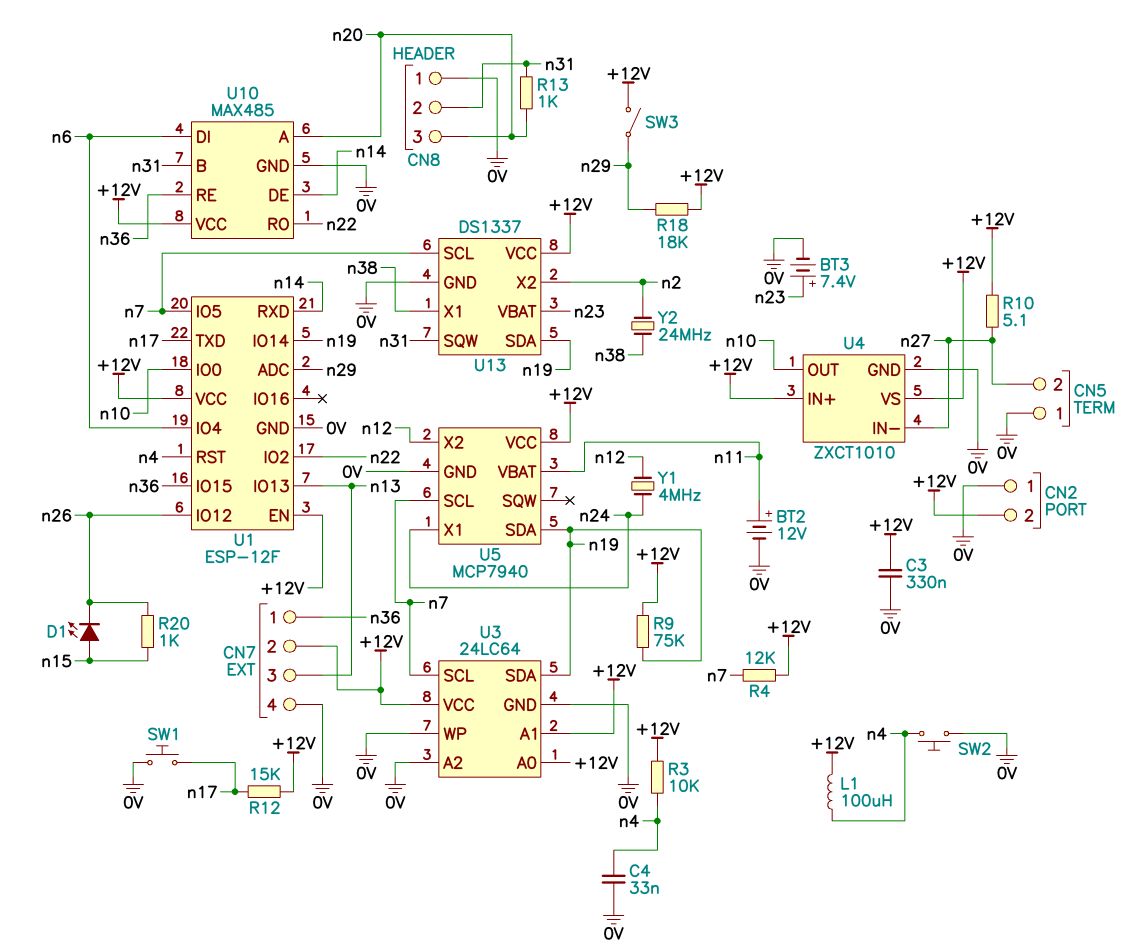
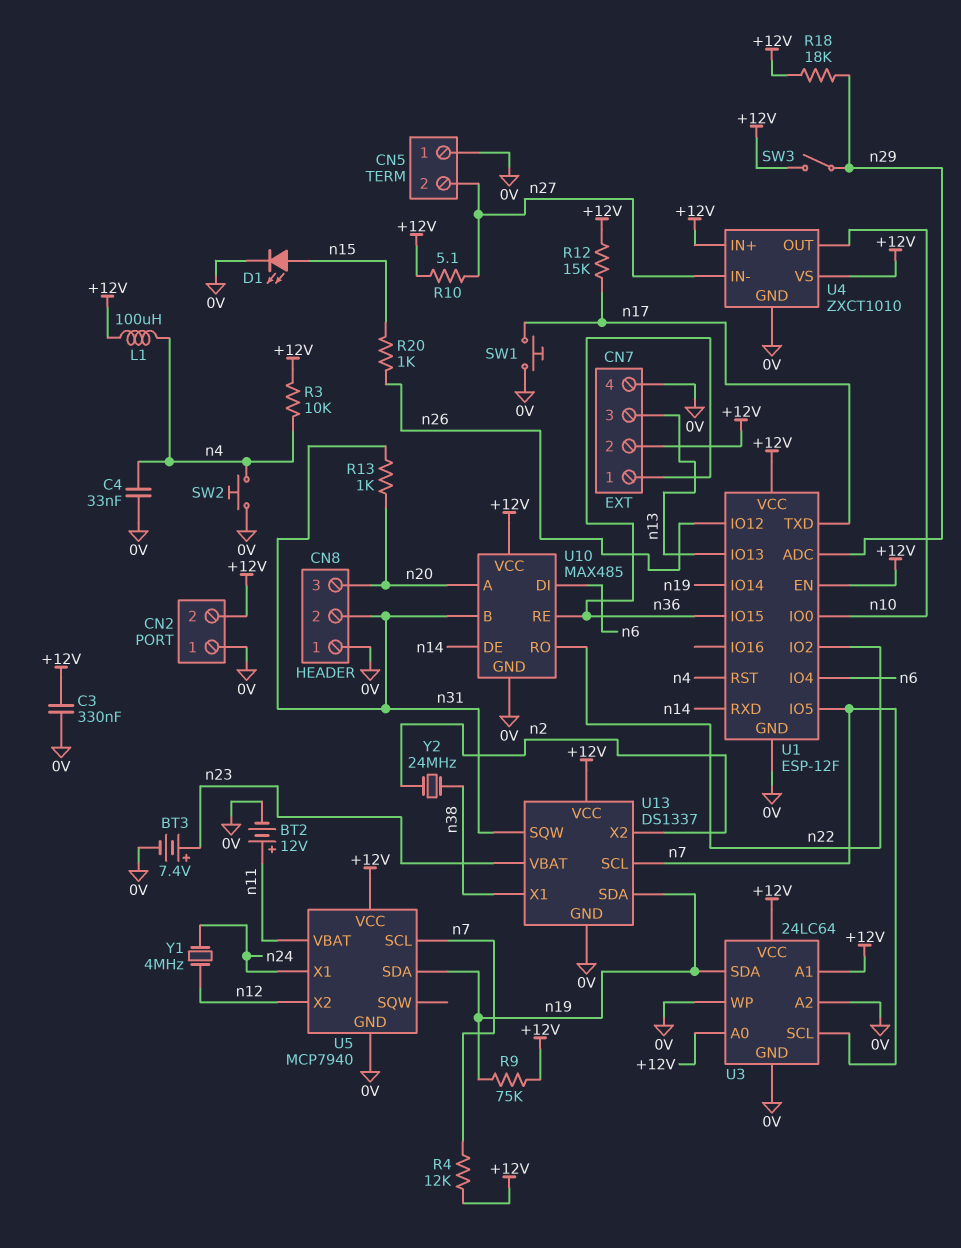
D1: LED (A n15, K n26) -> LED (A n15, K 0V)

